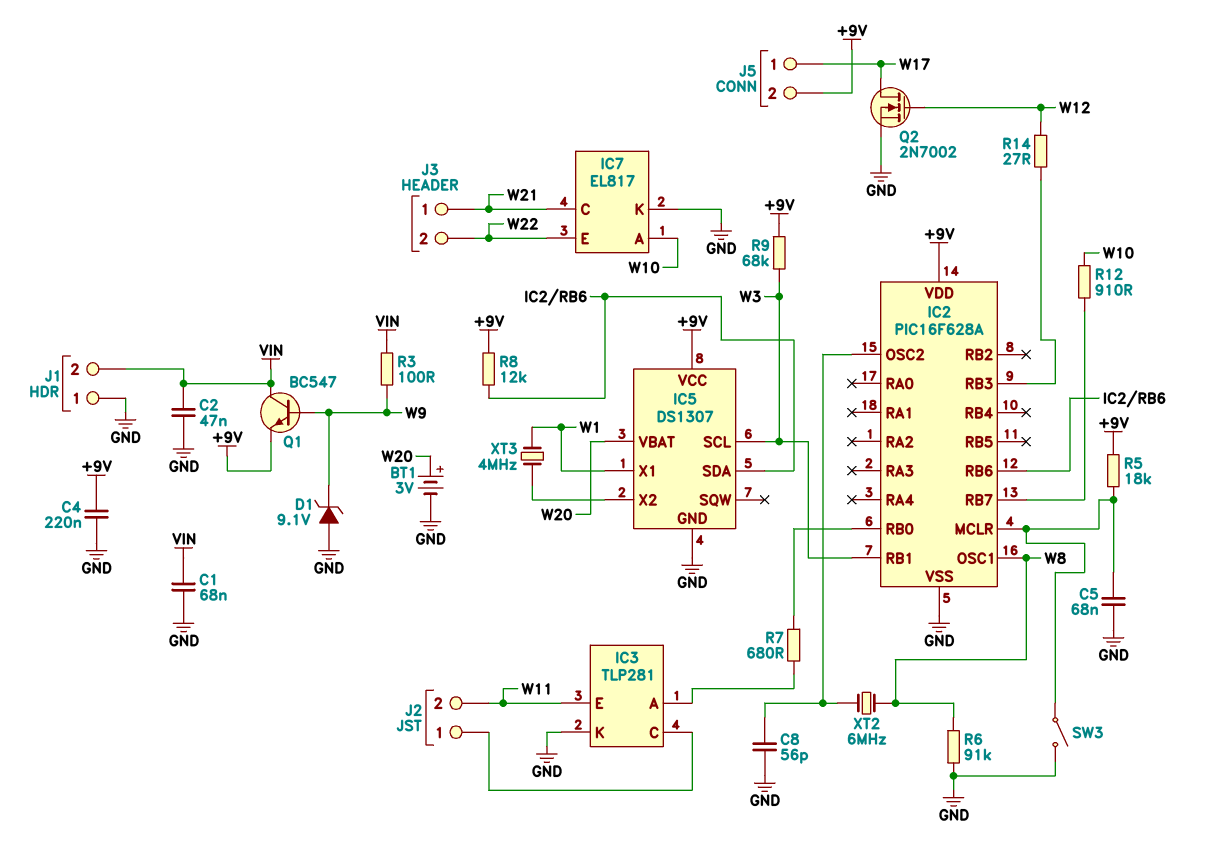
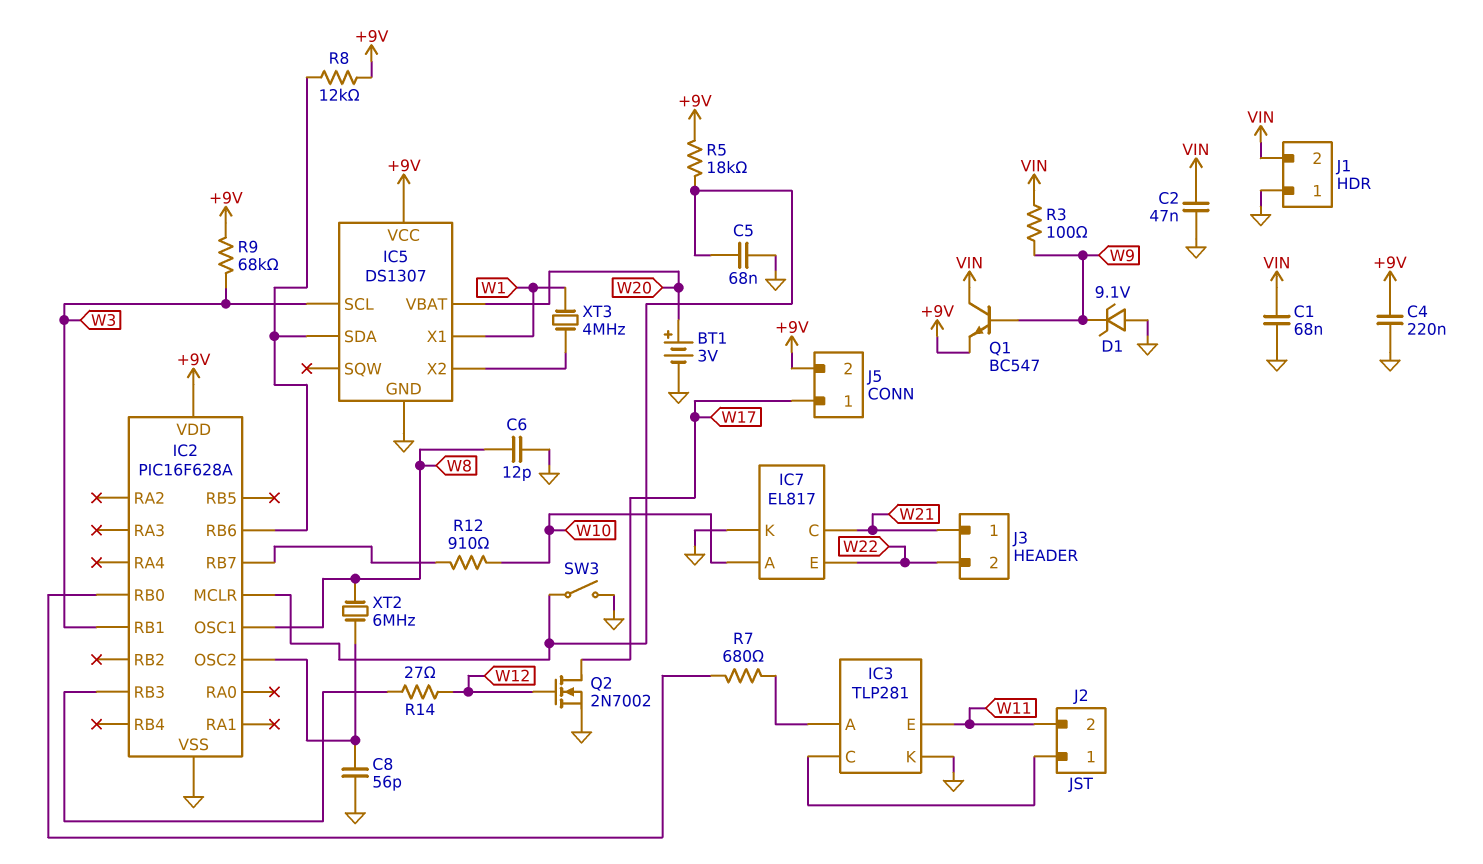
C6: none -> 12pF (GND, W8)
R6: 91k (GND, W8) -> none

